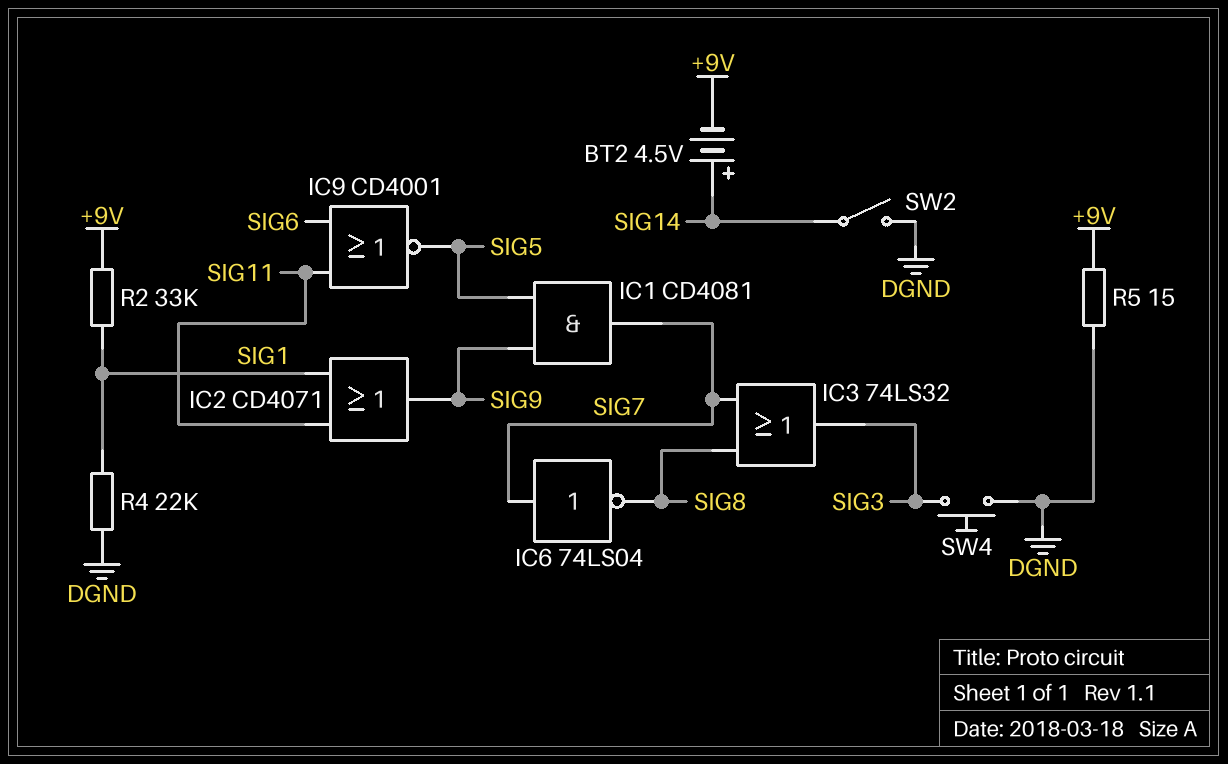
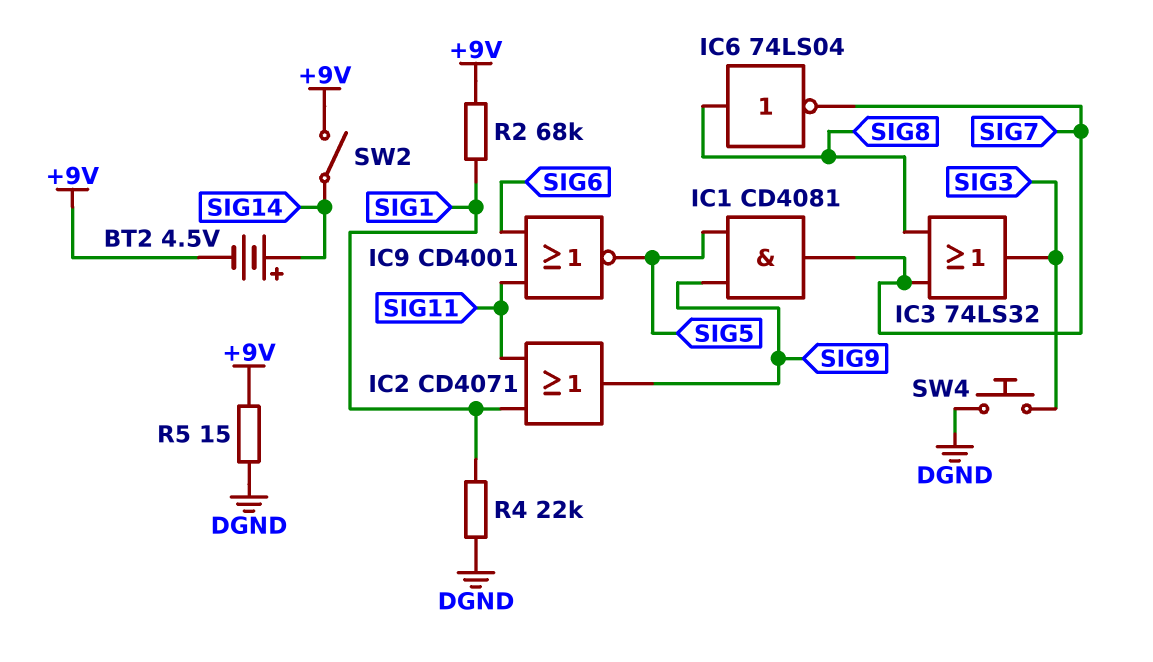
IC6: NOT 74LS04 (in SIG7, out SIG8) -> NOT 74LS04 (in SIG8, out SIG7)
R2: 33k (+9V, SIG1) -> 68k (+9V, SIG1)
SW2: switch (DGND, SIG14) -> switch (+9V, SIG14)

